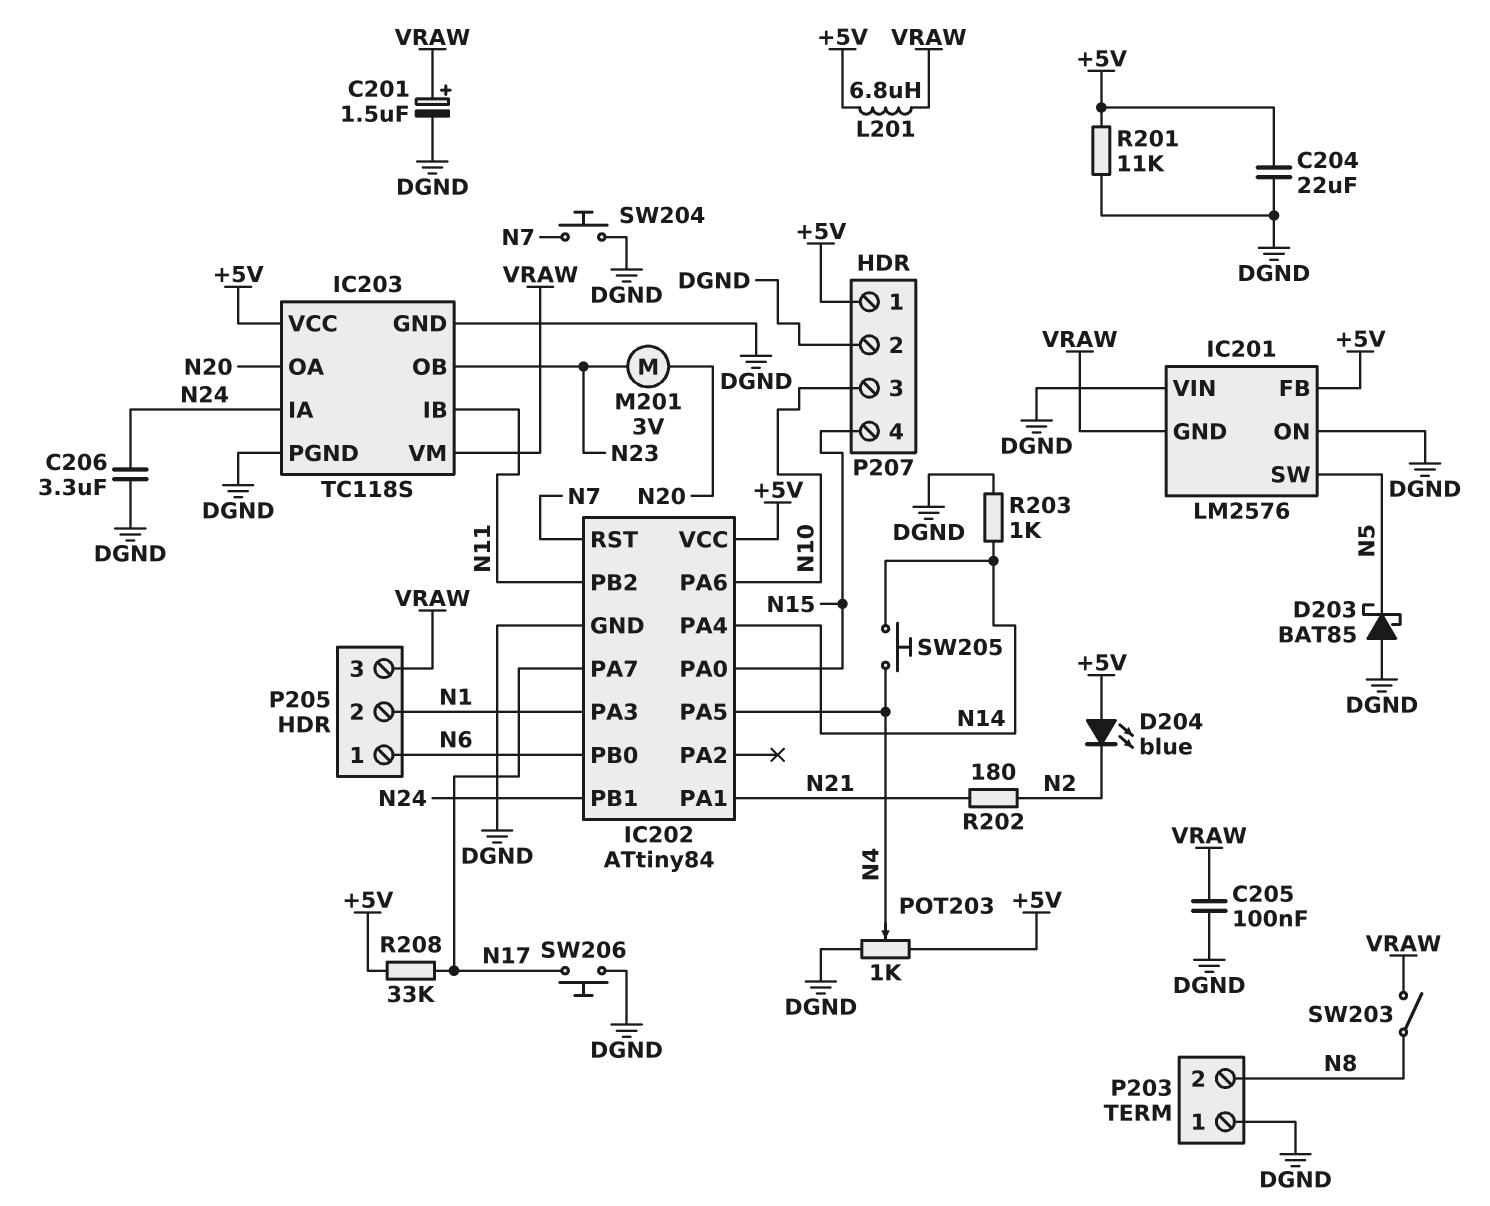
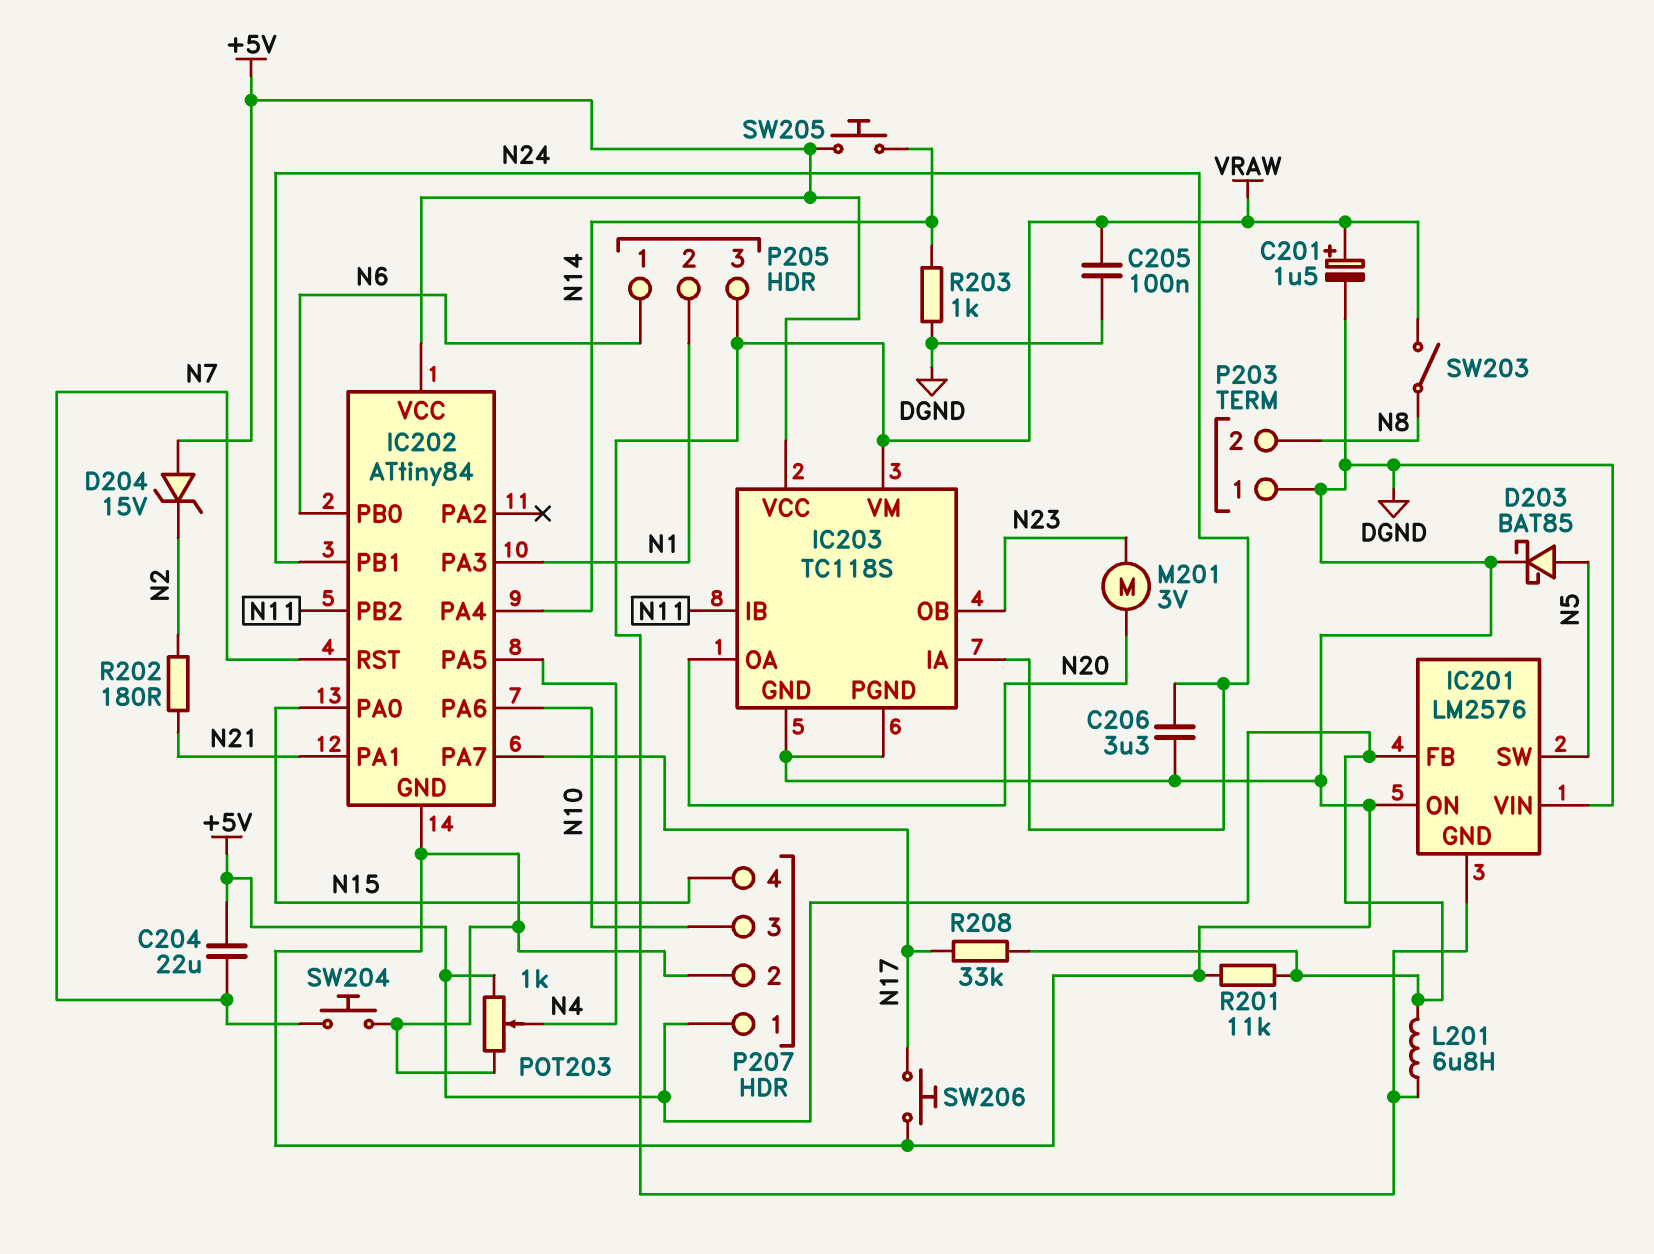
C204: 22uF (+5V, DGND) -> 22uF (+5V, N7)
D203: schottky BAT85 (A DGND, K N5) -> schottky BAT85 (A N5, K DGND)
D204: LED blue (A +5V, K N2) -> zener 15V (A +5V, K N2)
SW205: button (N4, N14) -> button (+5V, N14)

